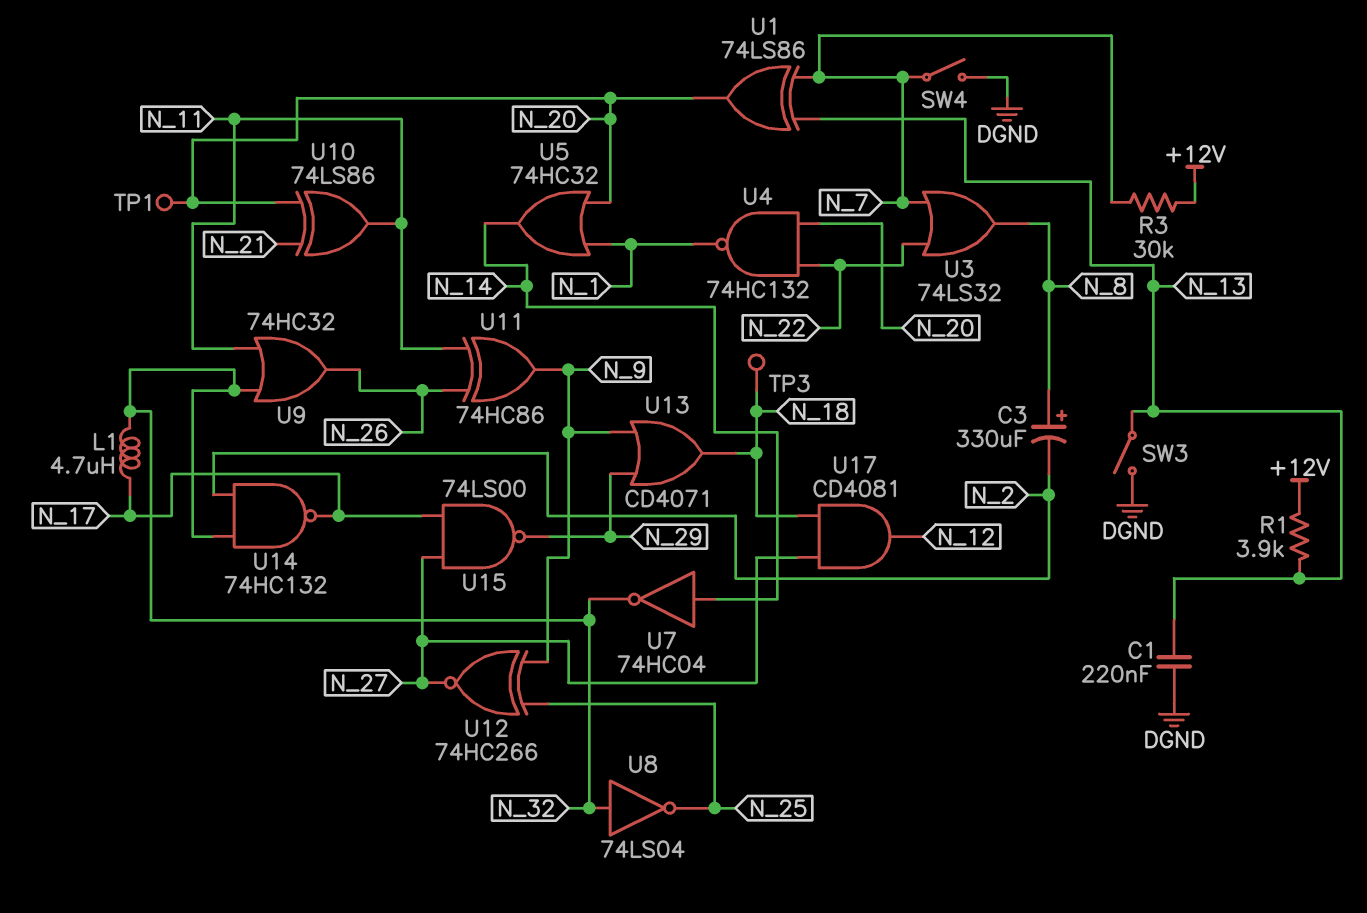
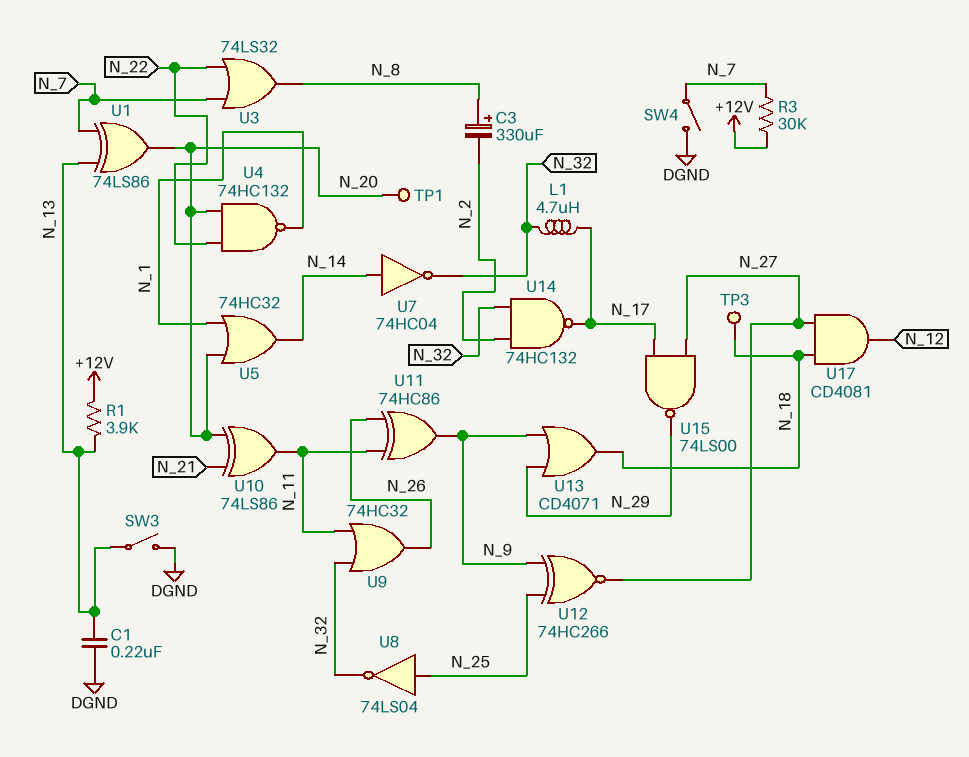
U8: NOT 74LS04 (in N_32, out N_25) -> NOT 74LS04 (in N_25, out N_32)

